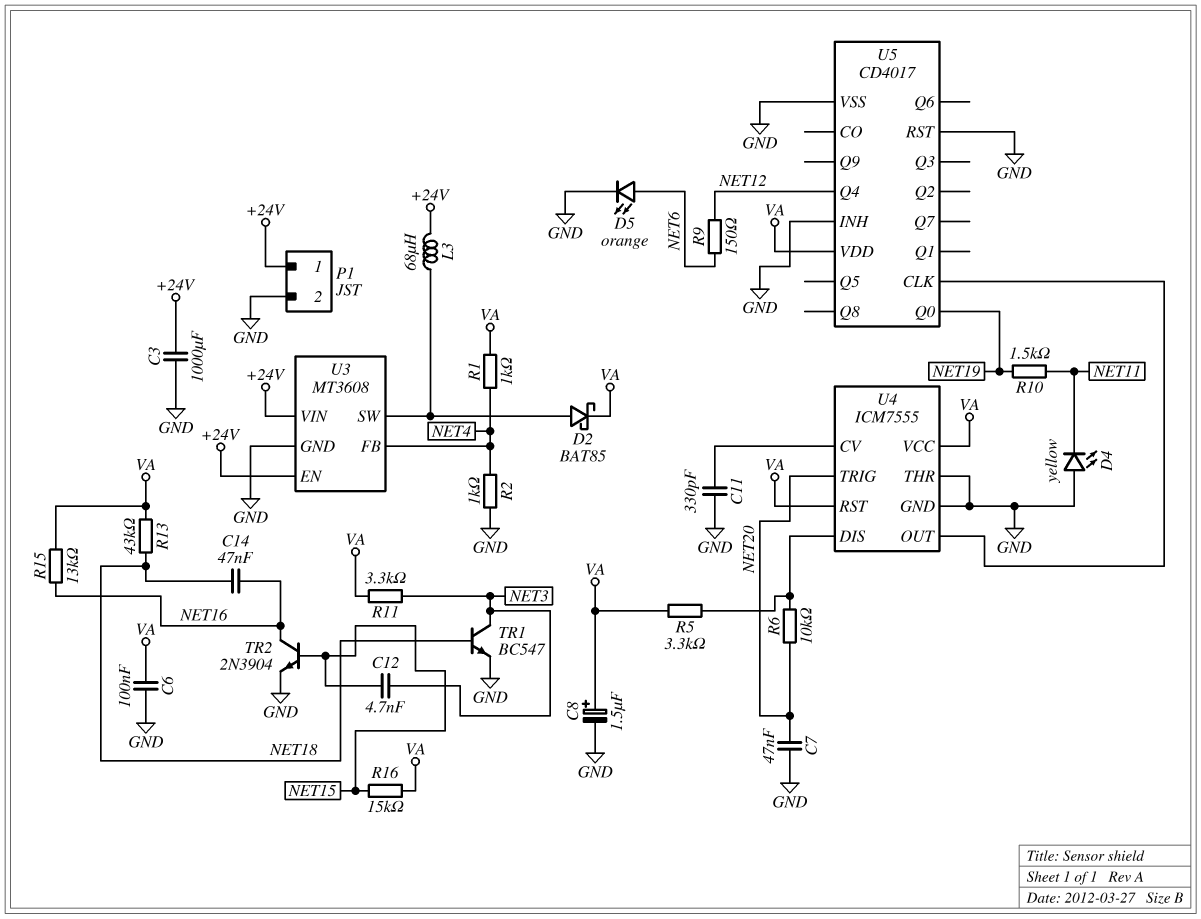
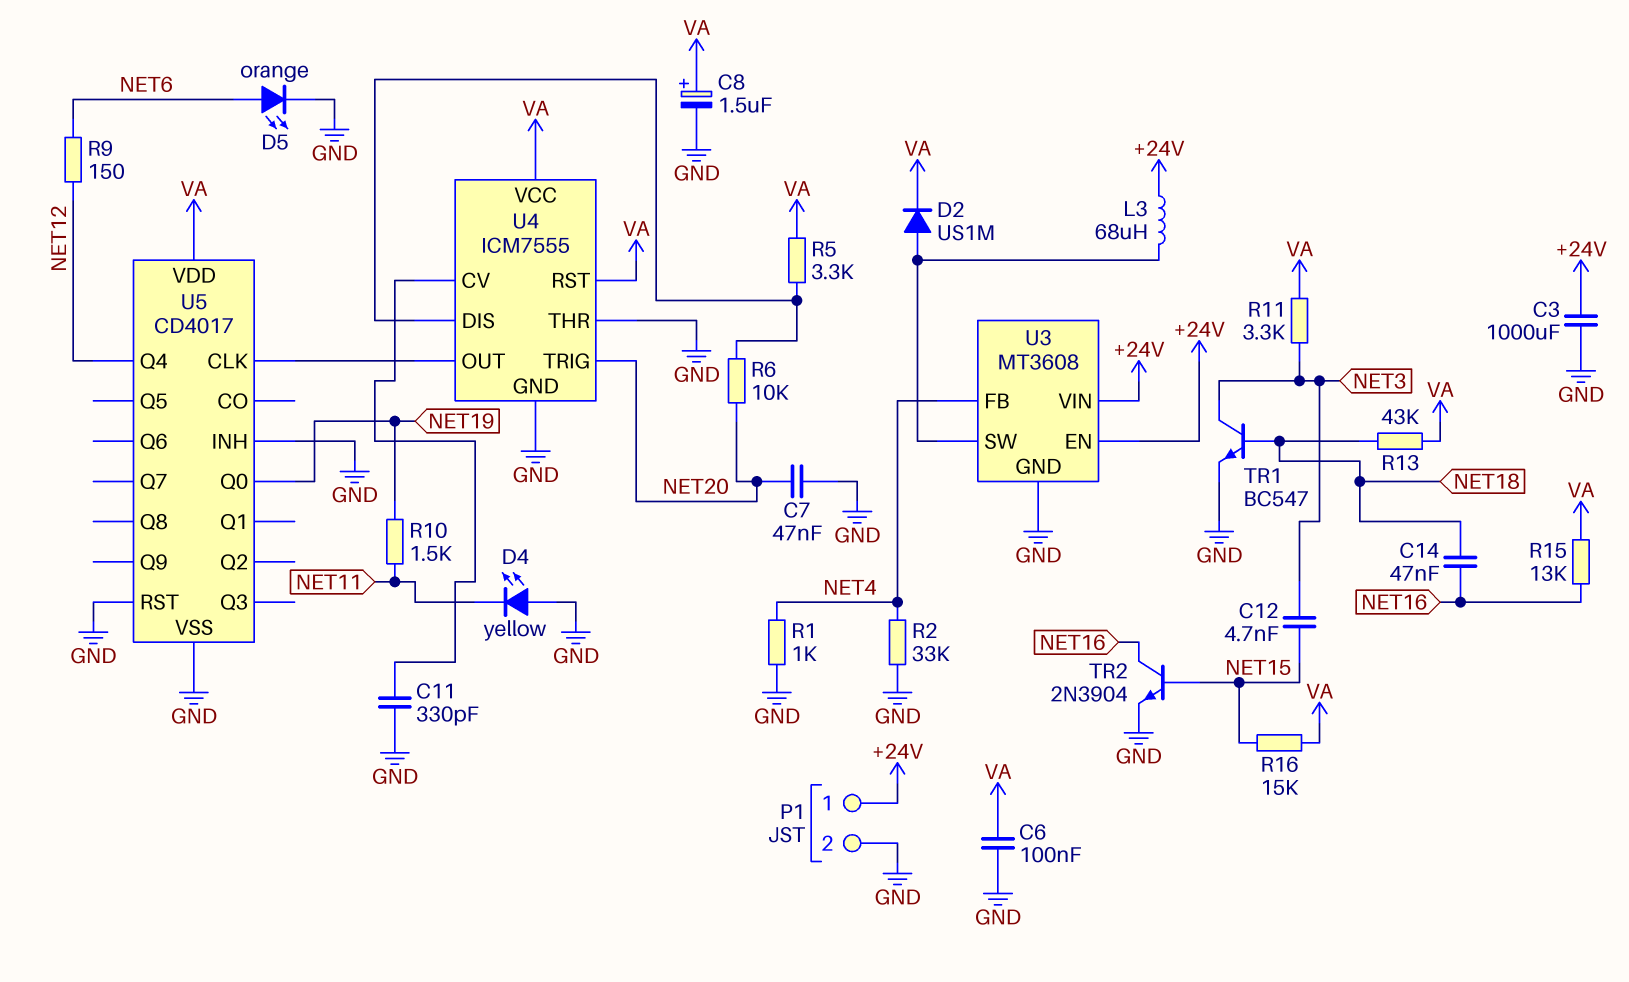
D2: schottky BAT85 (A U3/SW, K VA) -> diode US1M (A U3/SW, K VA)
R1: 1k (NET4, VA) -> 1k (GND, NET4)
R2: 1k (GND, NET4) -> 33k (GND, NET4)

